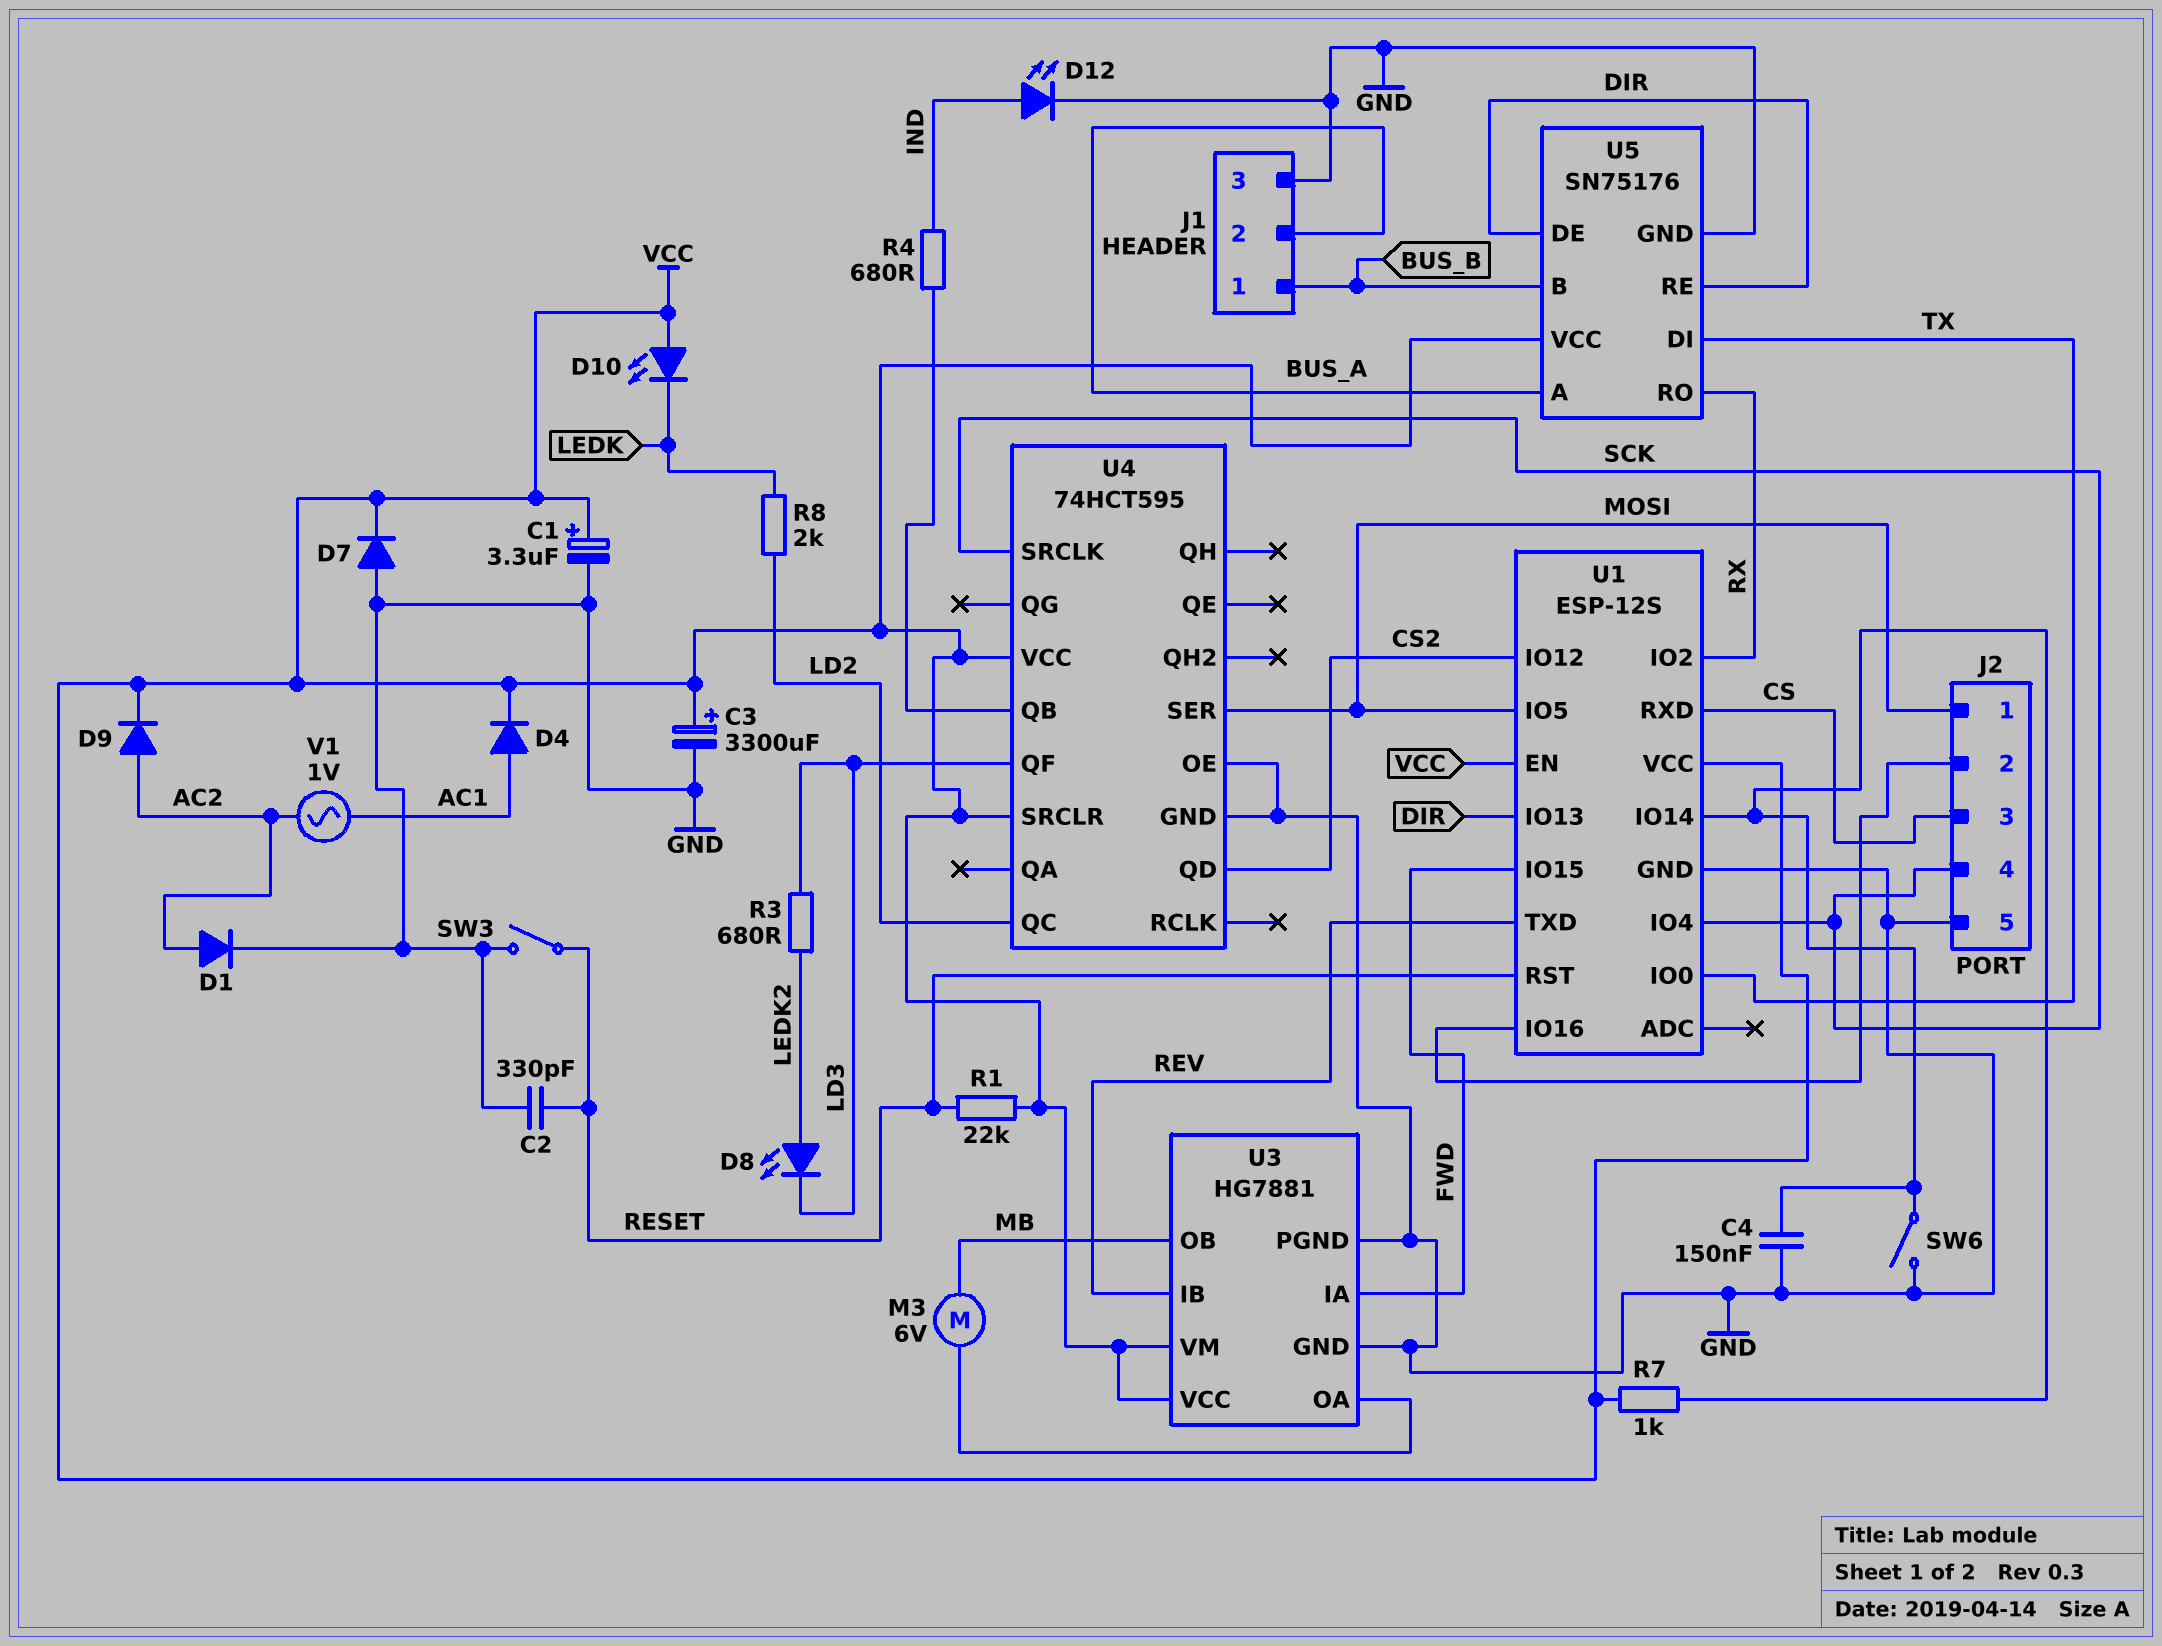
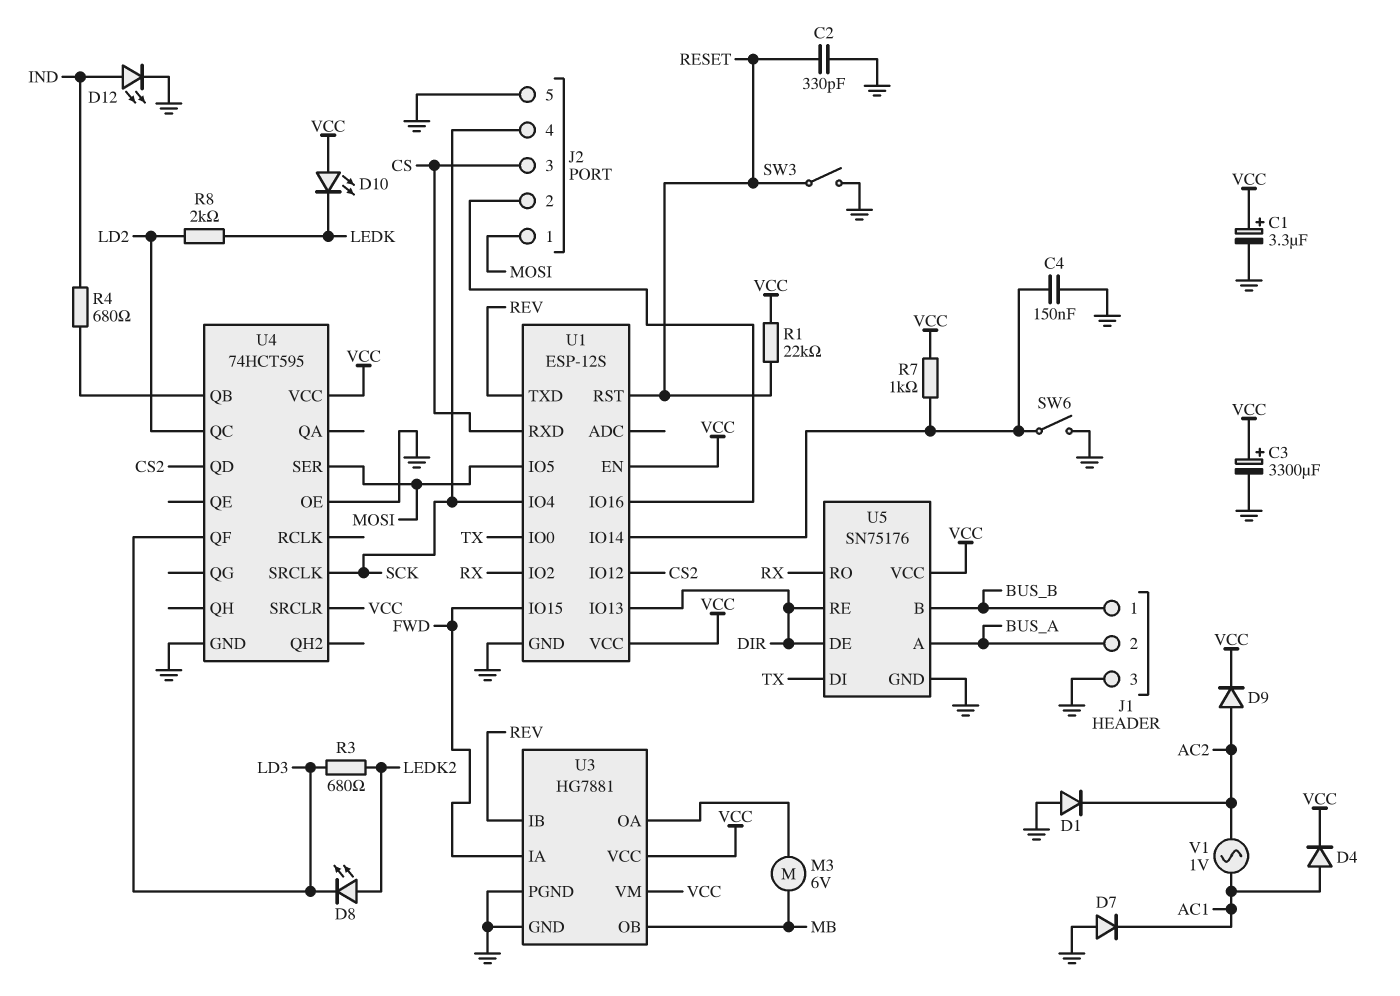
D1: diode (A AC2, K GND) -> diode (A GND, K AC2)
D7: diode (A GND, K VCC) -> diode (A GND, K AC1)

